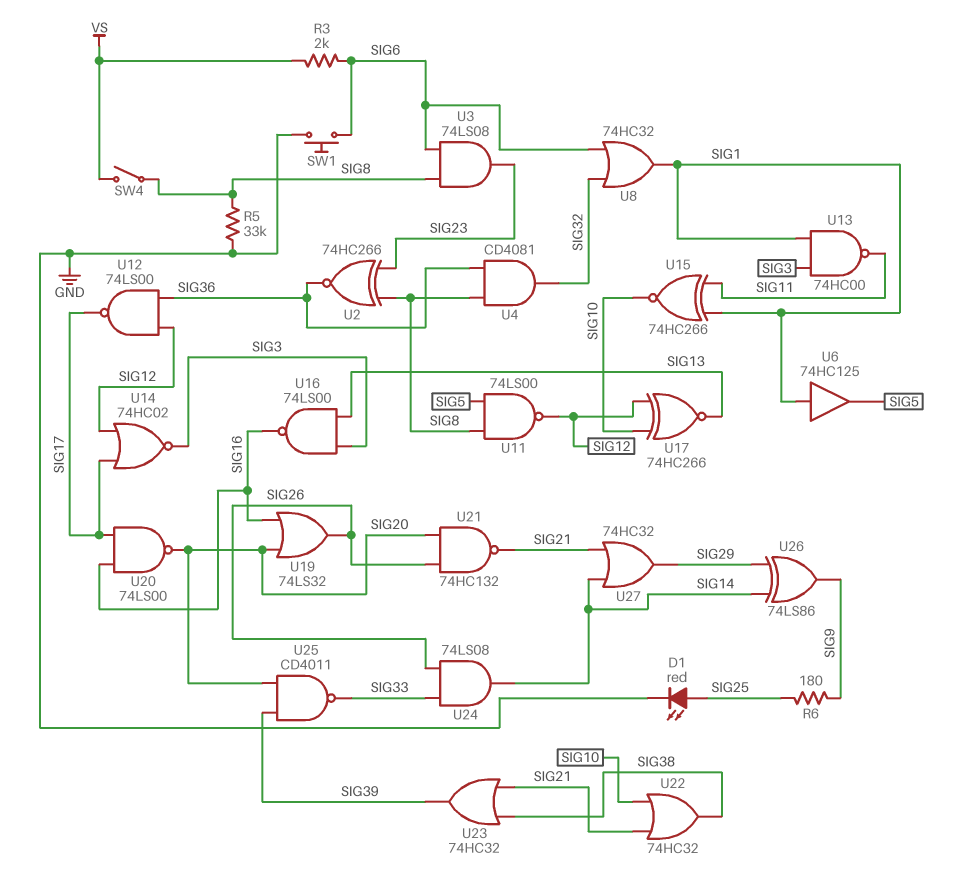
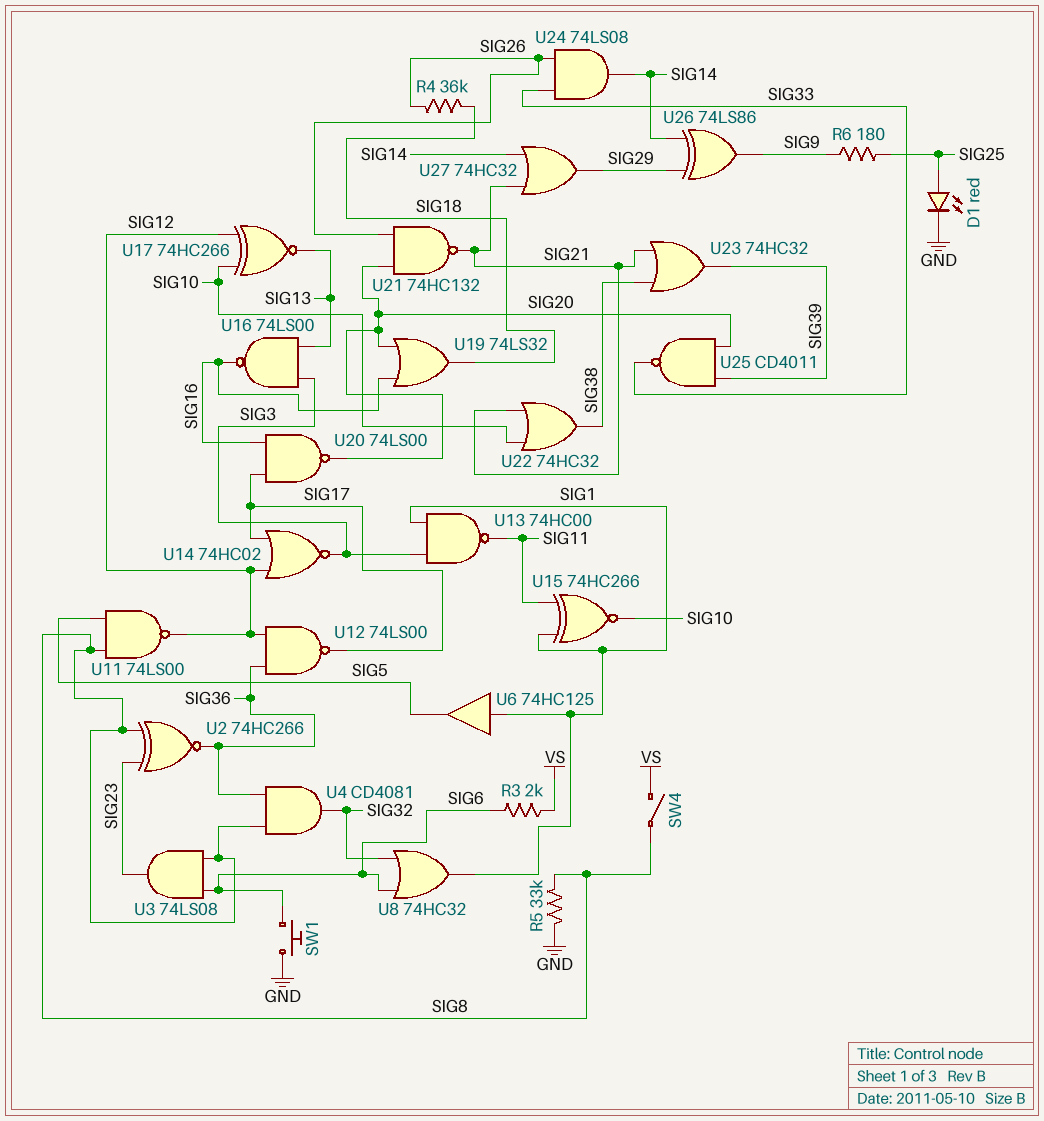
R4: none -> 36k (SIG18, SIG26)
U19: OR 74LS32 (in SIG16, in SIG20, out SIG26) -> OR 74LS32 (in SIG16, in SIG20, out SIG18)

